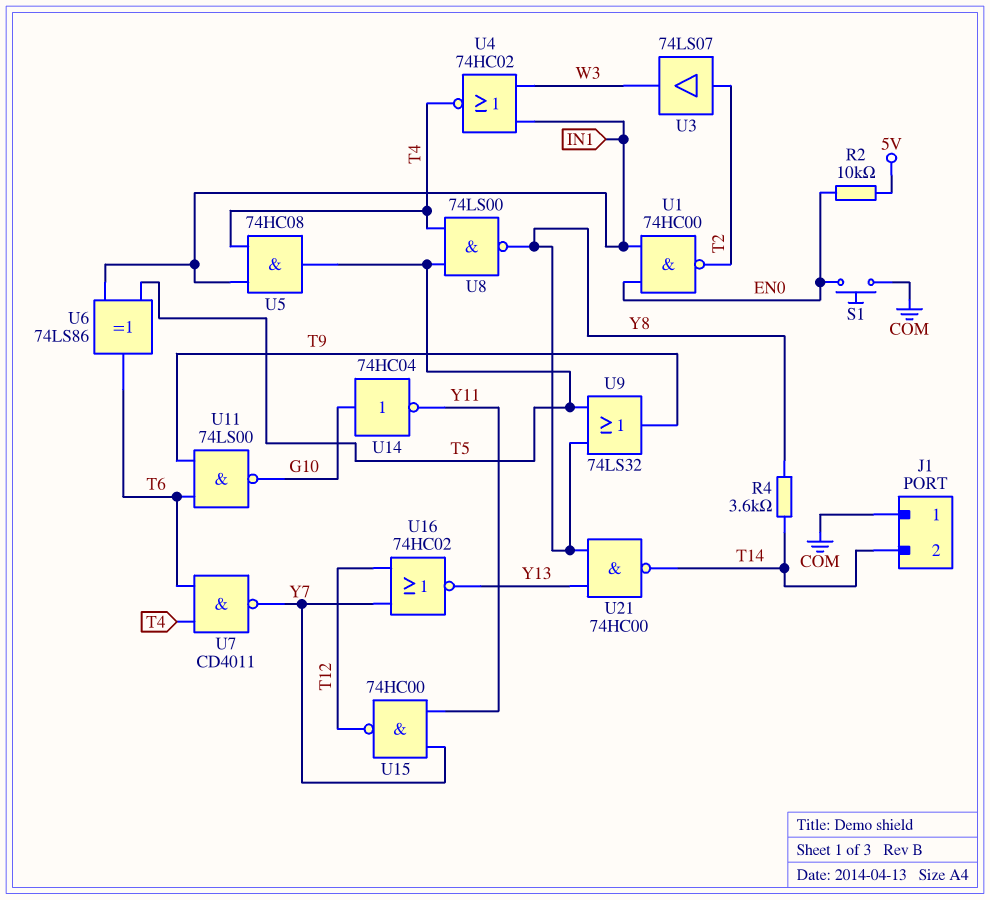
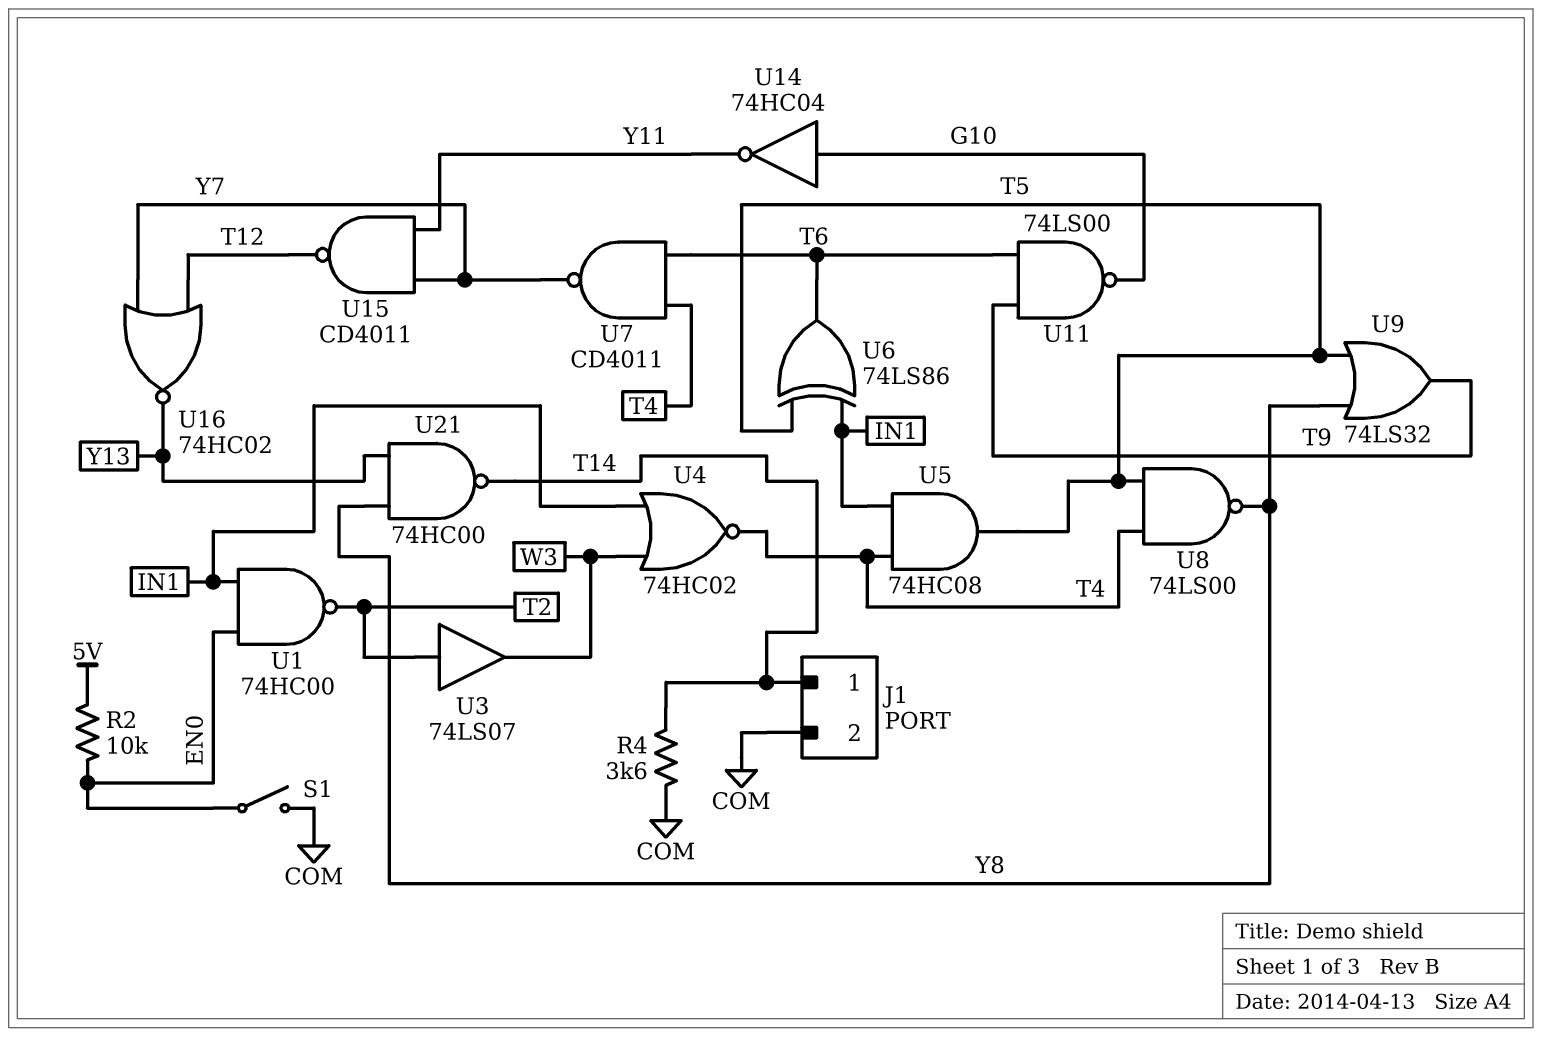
J1 pin 1: COM -> T14
J1 pin 2: T14 -> COM
R4: 3.6k (T14, Y8) -> 3.6k (COM, T14)
S1: button (COM, EN0) -> switch (COM, EN0)
U15: NAND 74HC00 (in Y7, in Y11, out T12) -> NAND CD4011 (in Y7, in Y11, out T12)

